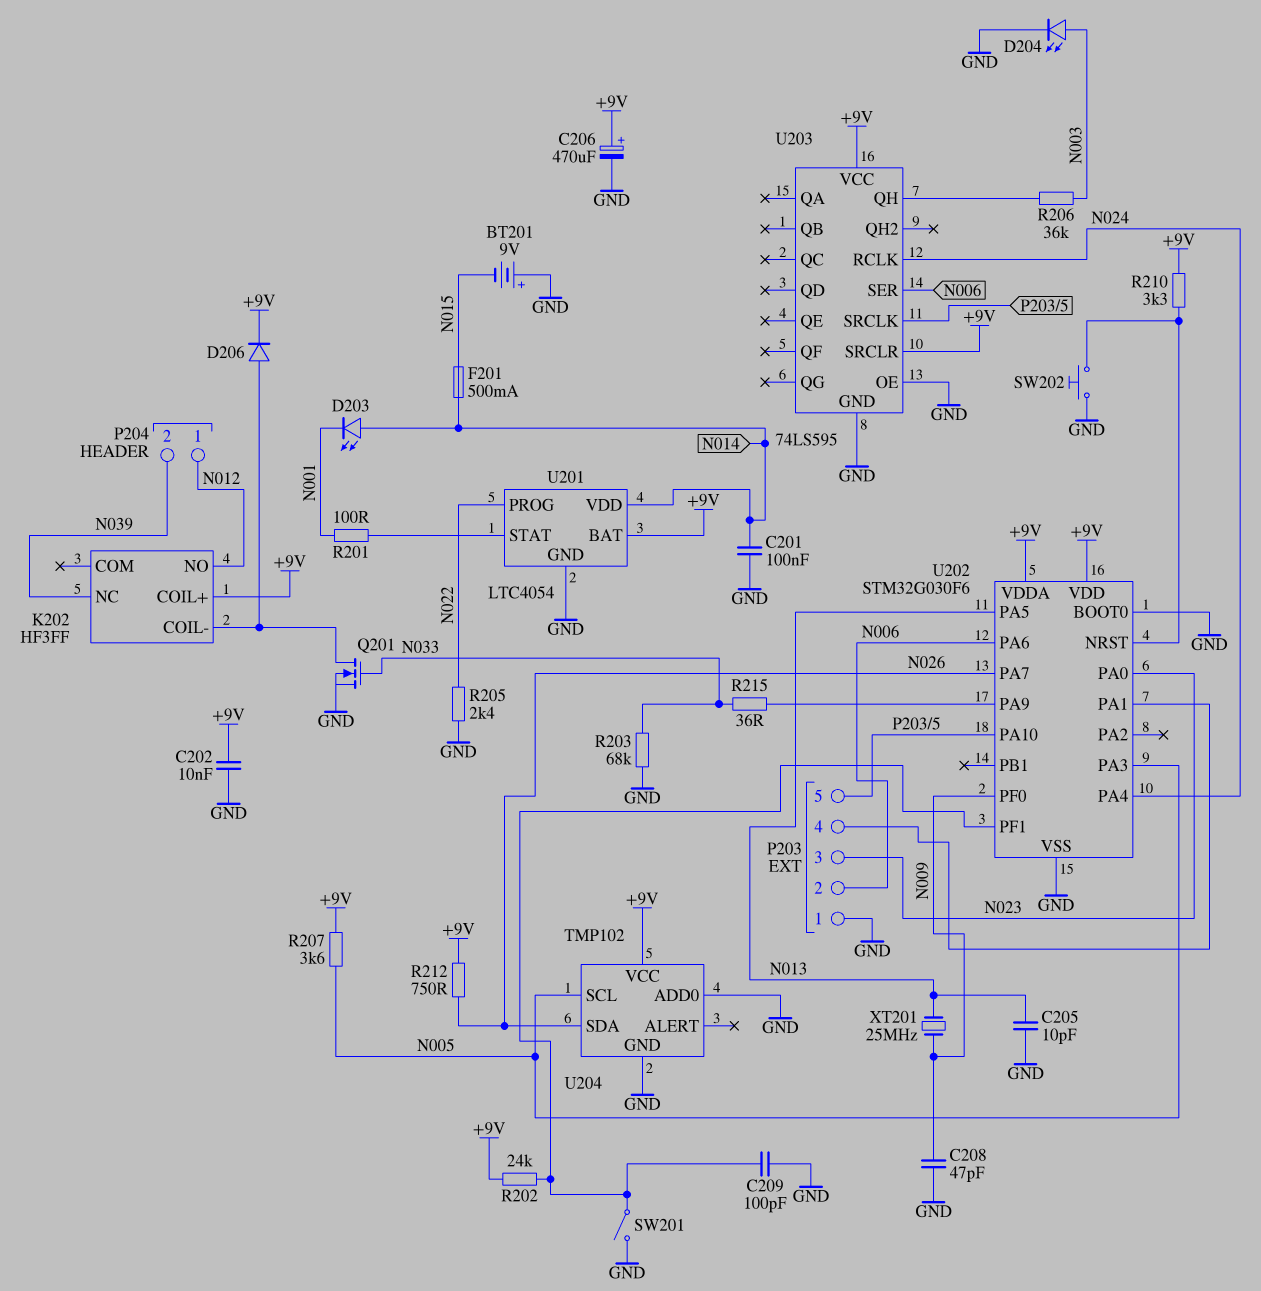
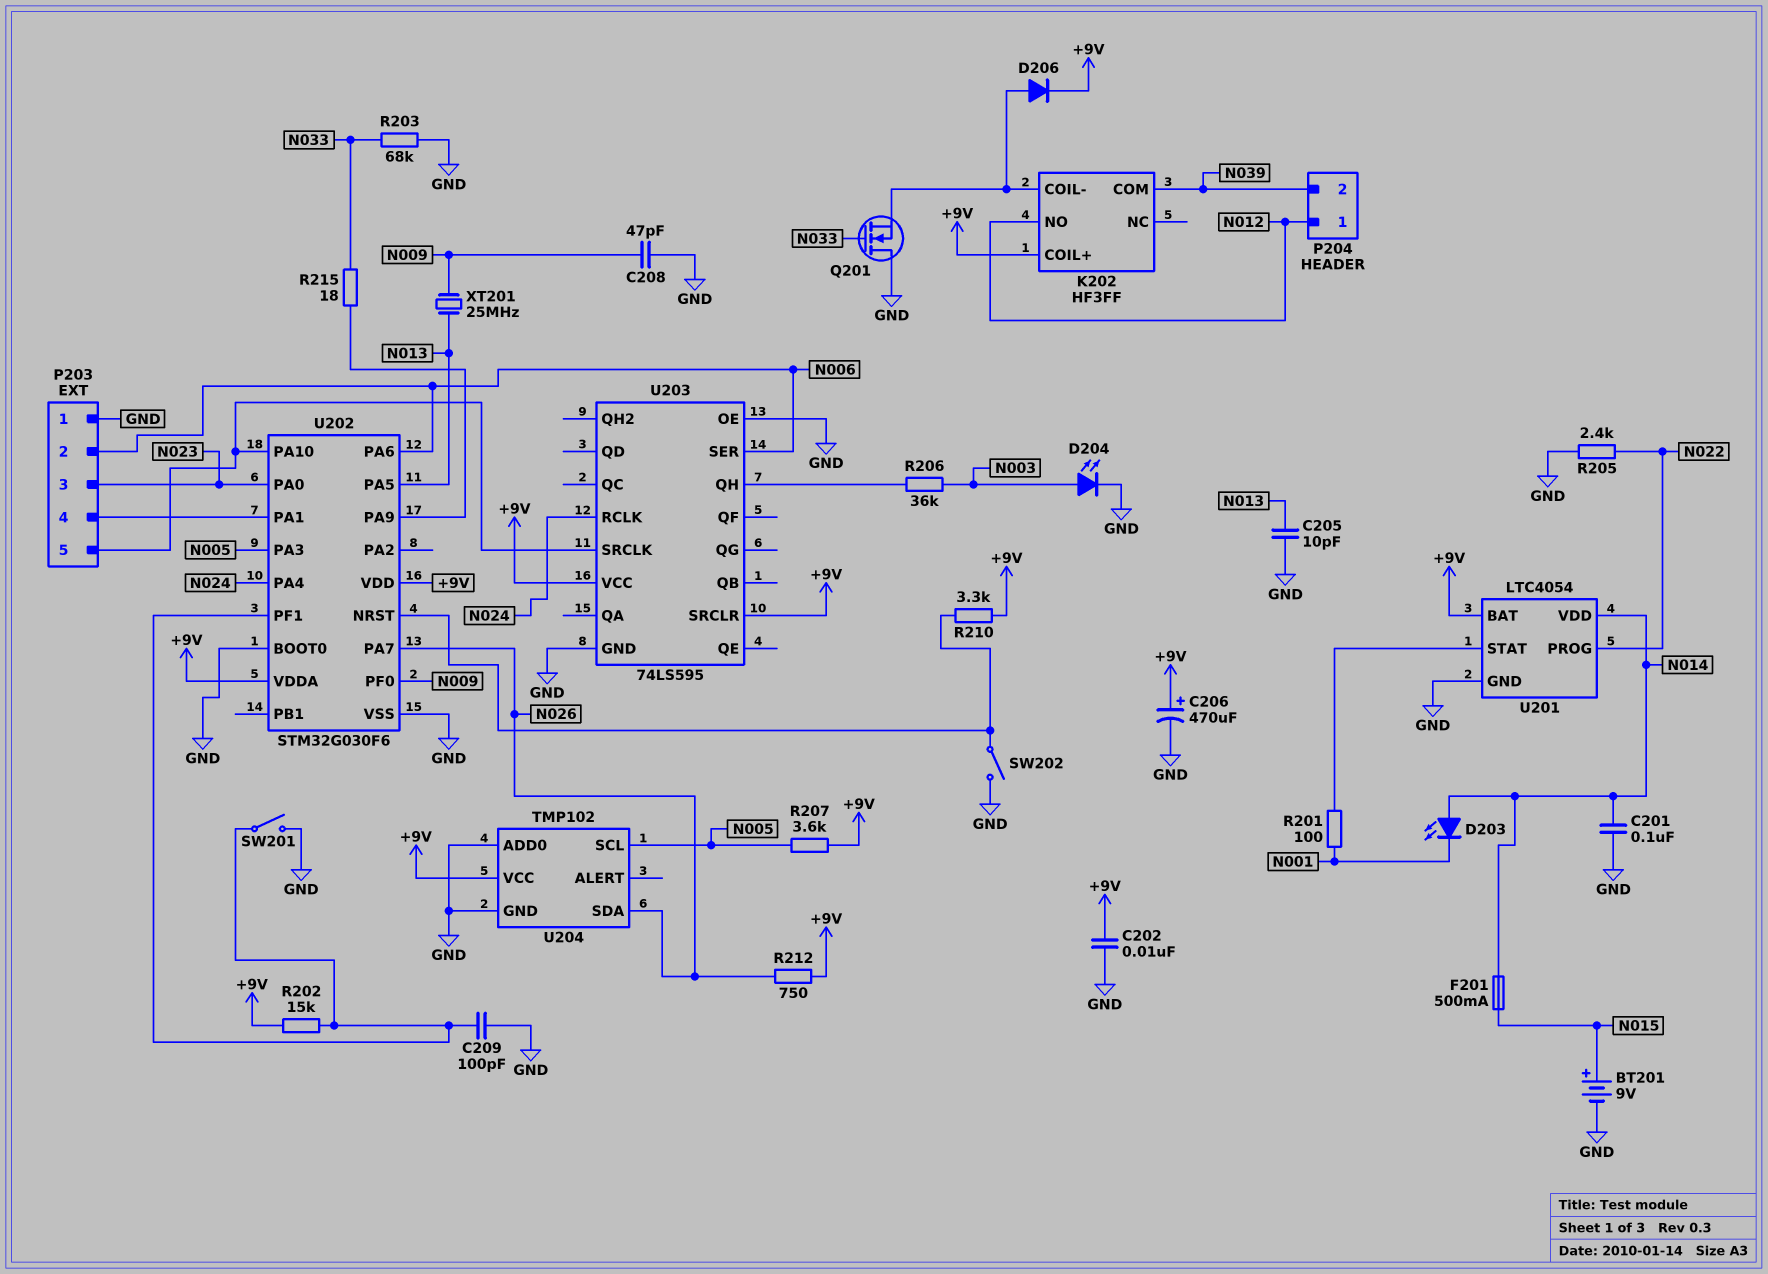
BT201: 9V (plus GND, minus N015) -> 9V (plus N015, minus GND)
K202 pin COM: none -> N039
K202 pin NC: N039 -> none
Q201: NMOS (G N033, D K202/COIL-, S GND) -> NMOS (G N033, D GND, S K202/COIL-)
R202: 24k (+9V, U202/PF1) -> 15k (+9V, U202/PF1)
R215: 36 (N033, U202/PA9) -> 18 (N033, U202/PA9)
SW202: button (GND, U202/NRST) -> switch (GND, U202/NRST)

